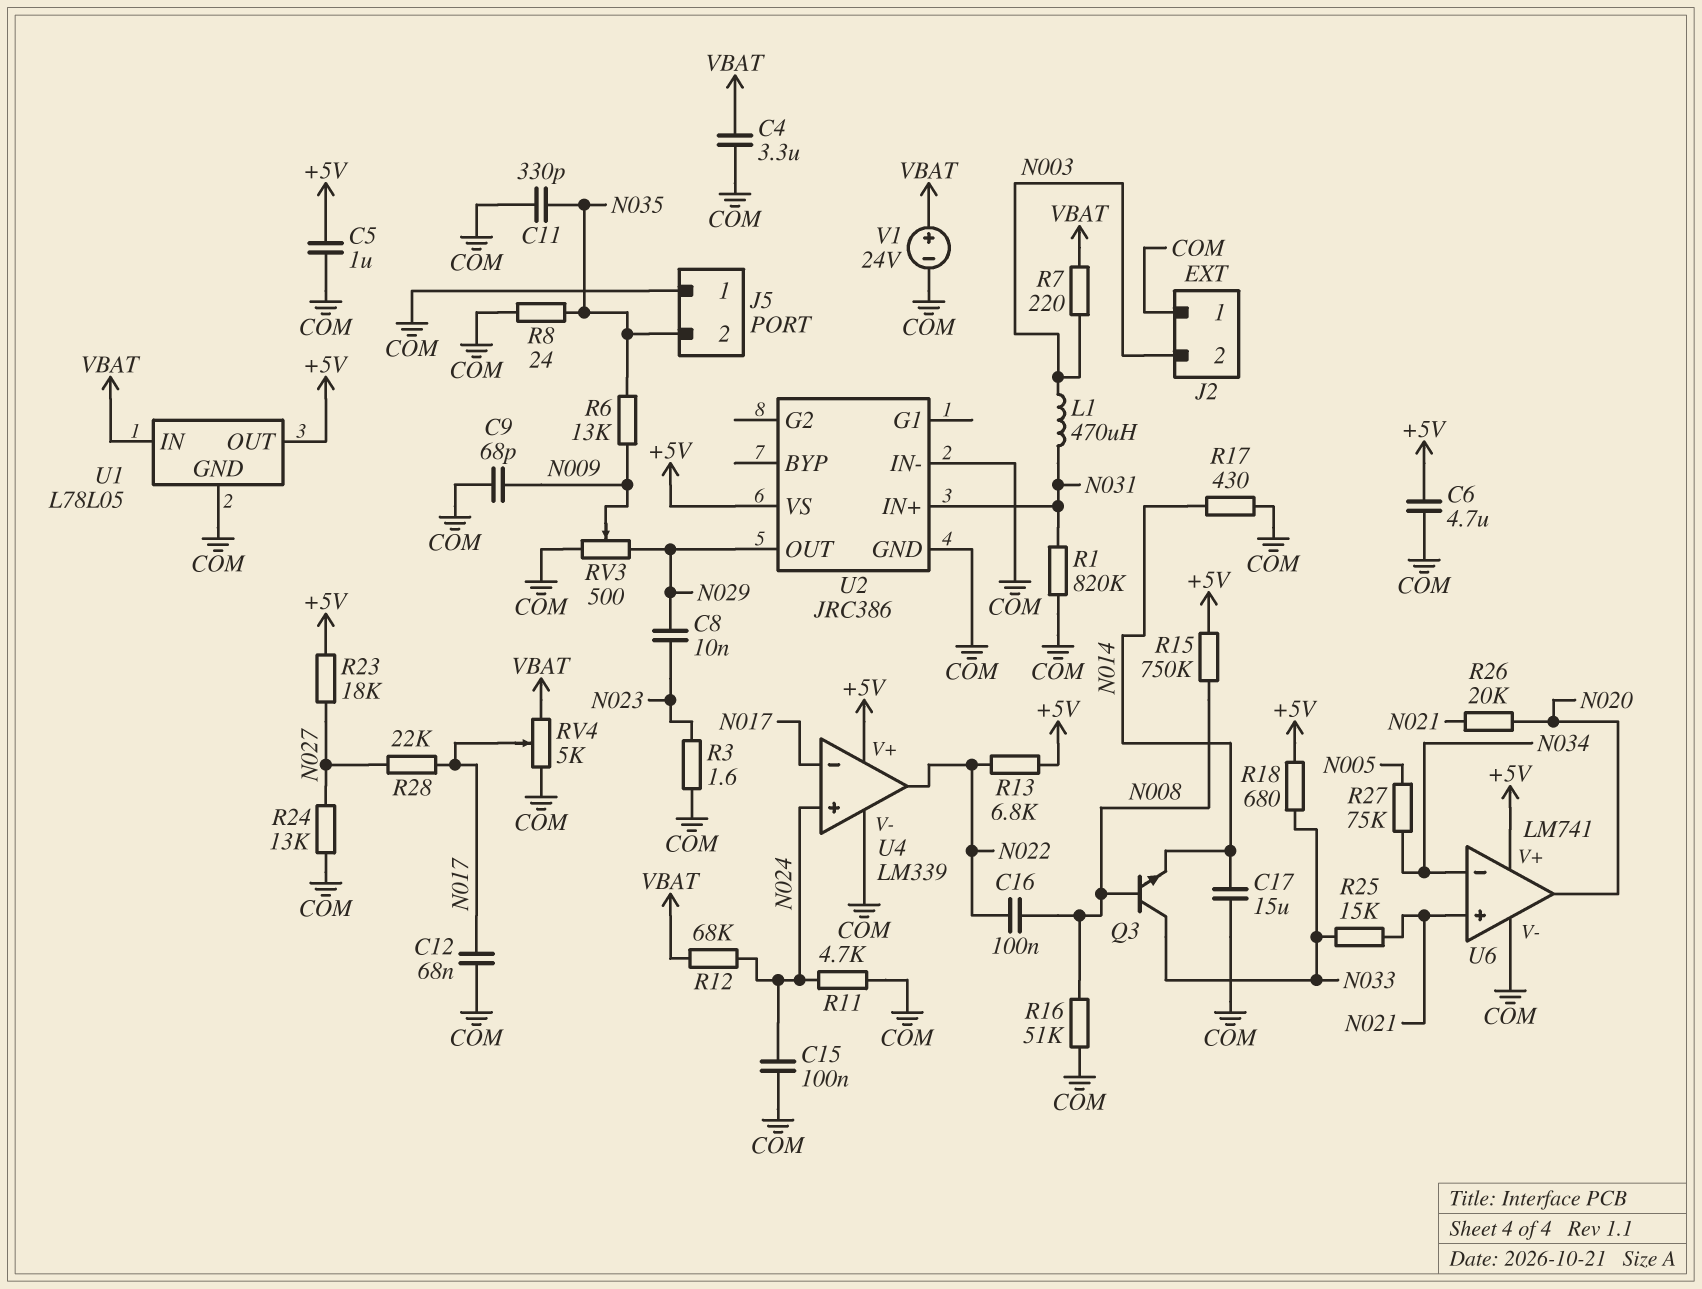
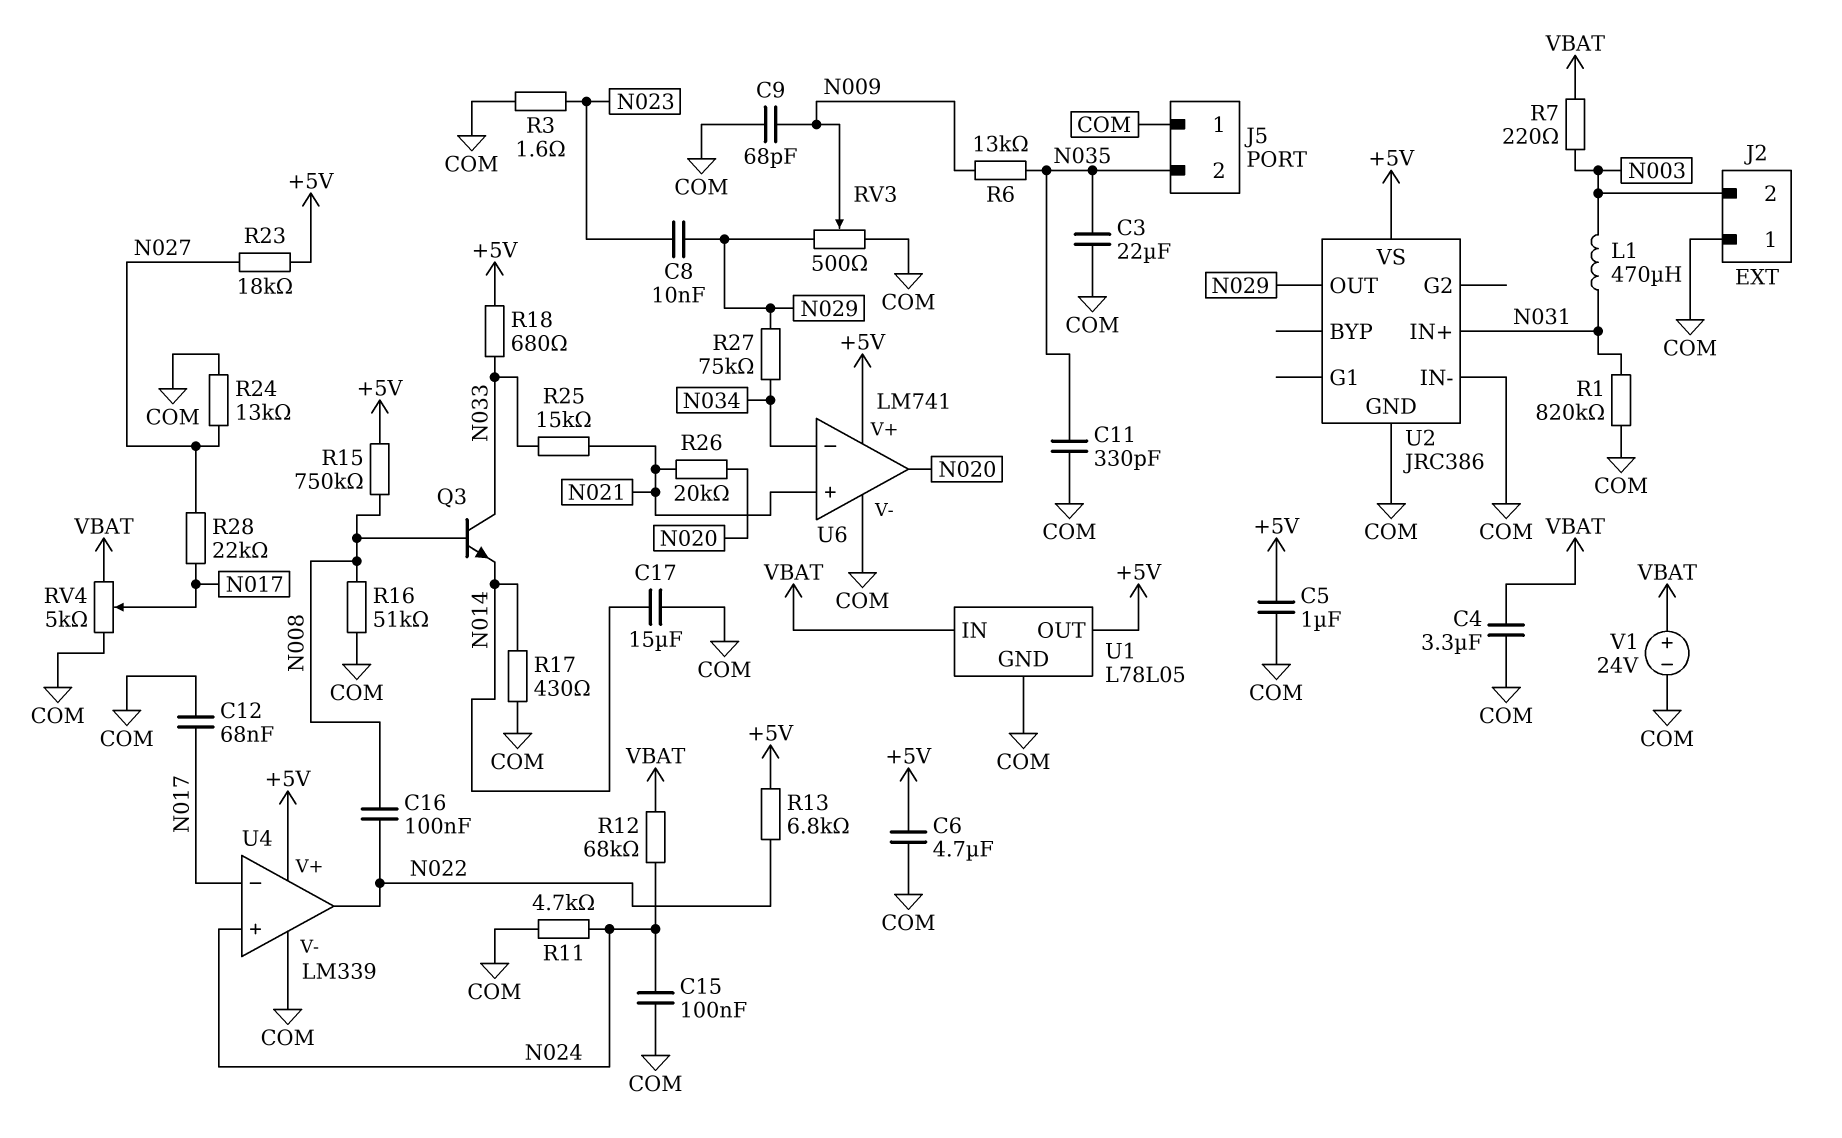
C3: none -> 22uF (COM, N035)
R8: 24 (COM, N035) -> none
R27: 75k (N005, N034) -> 75k (N029, N034)

